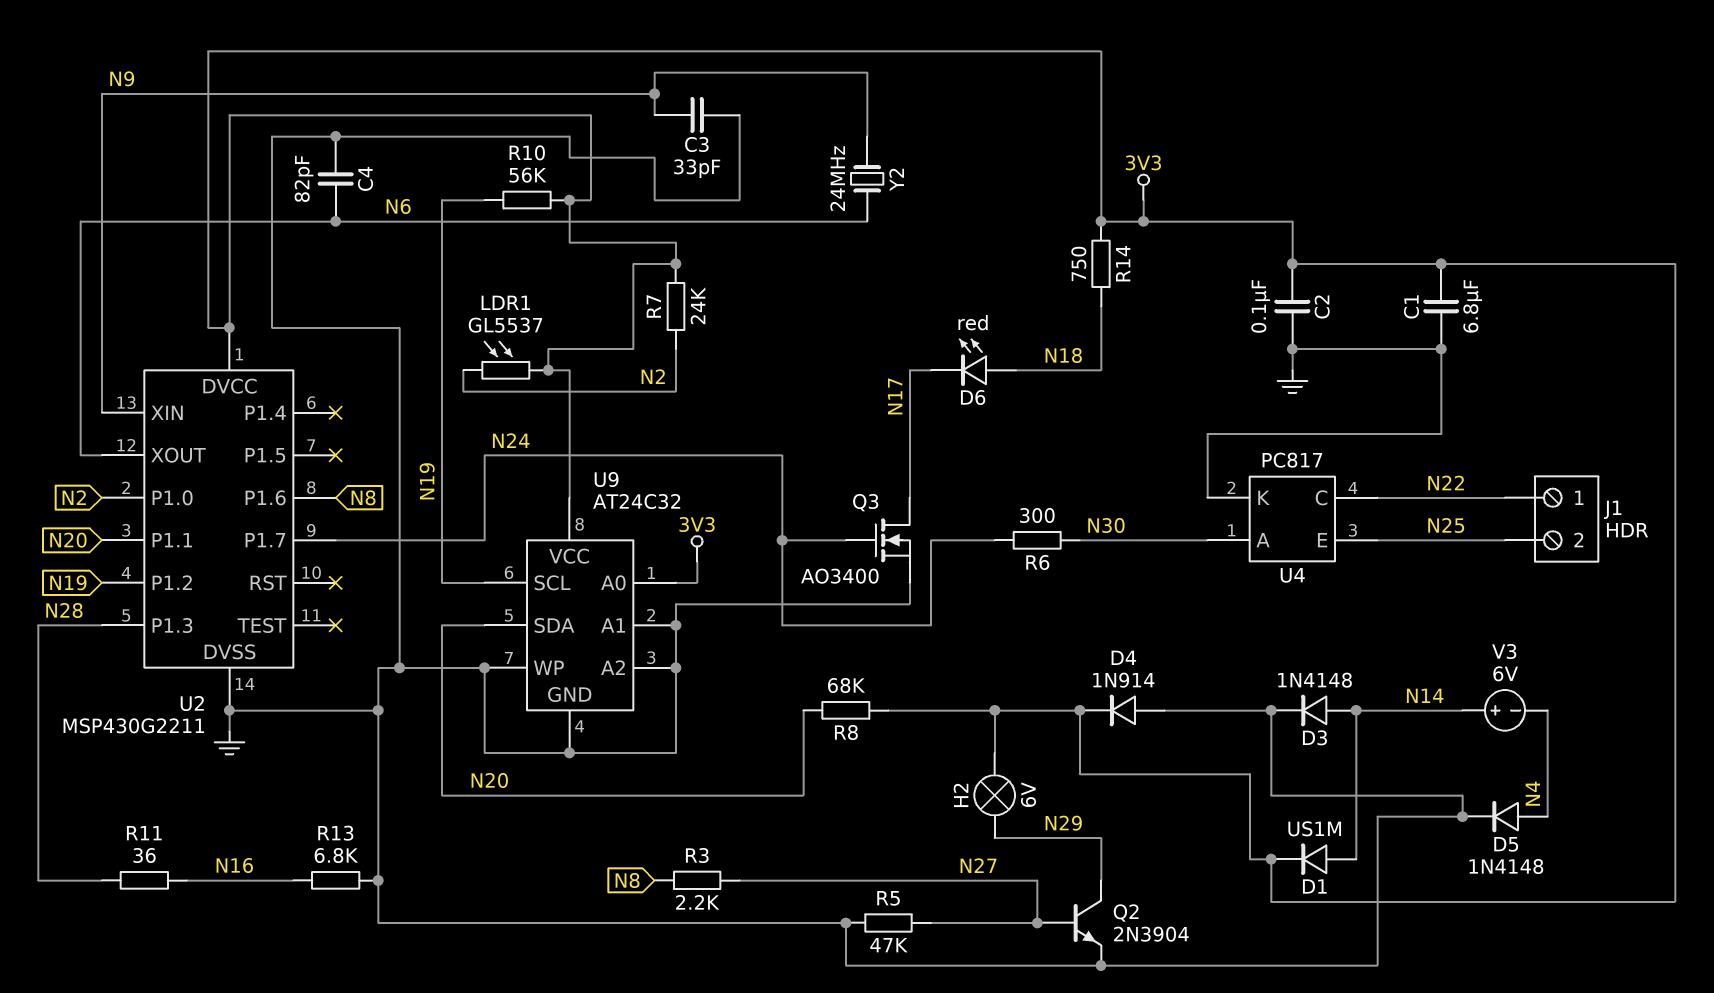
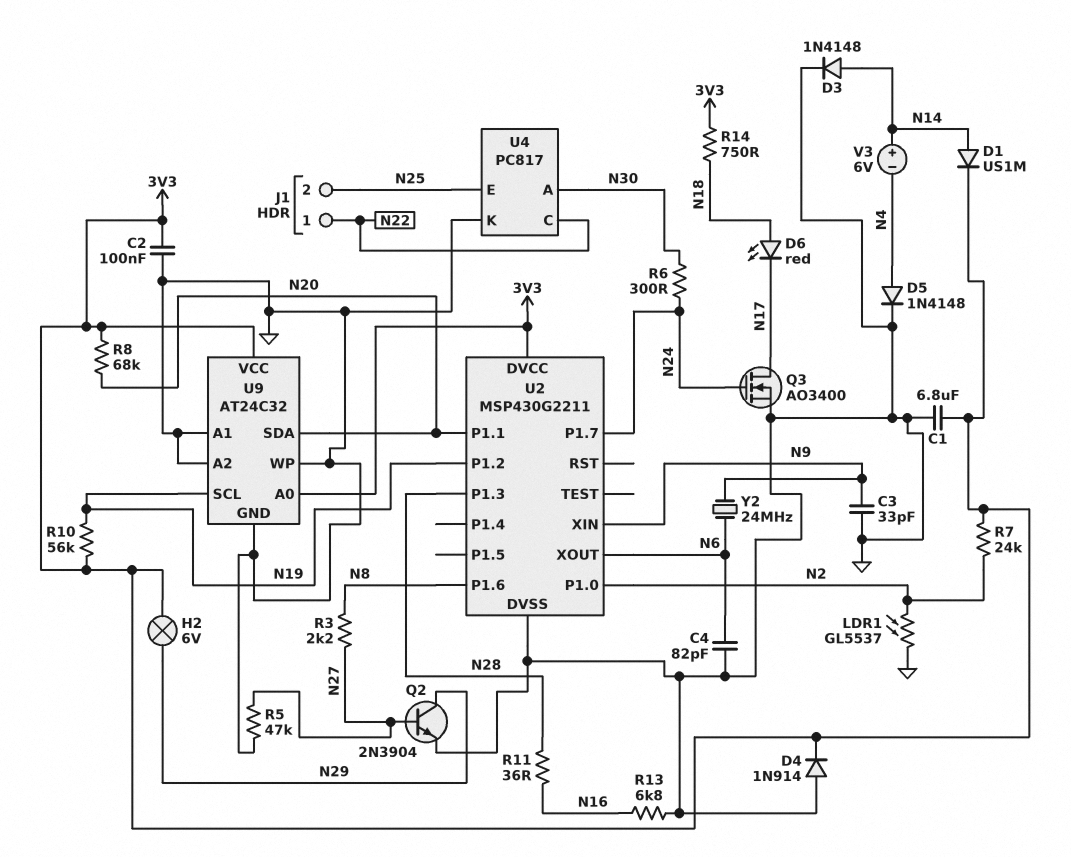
LDR1: GL5537 (3V3, N2) -> GL5537 (GND, N2)

